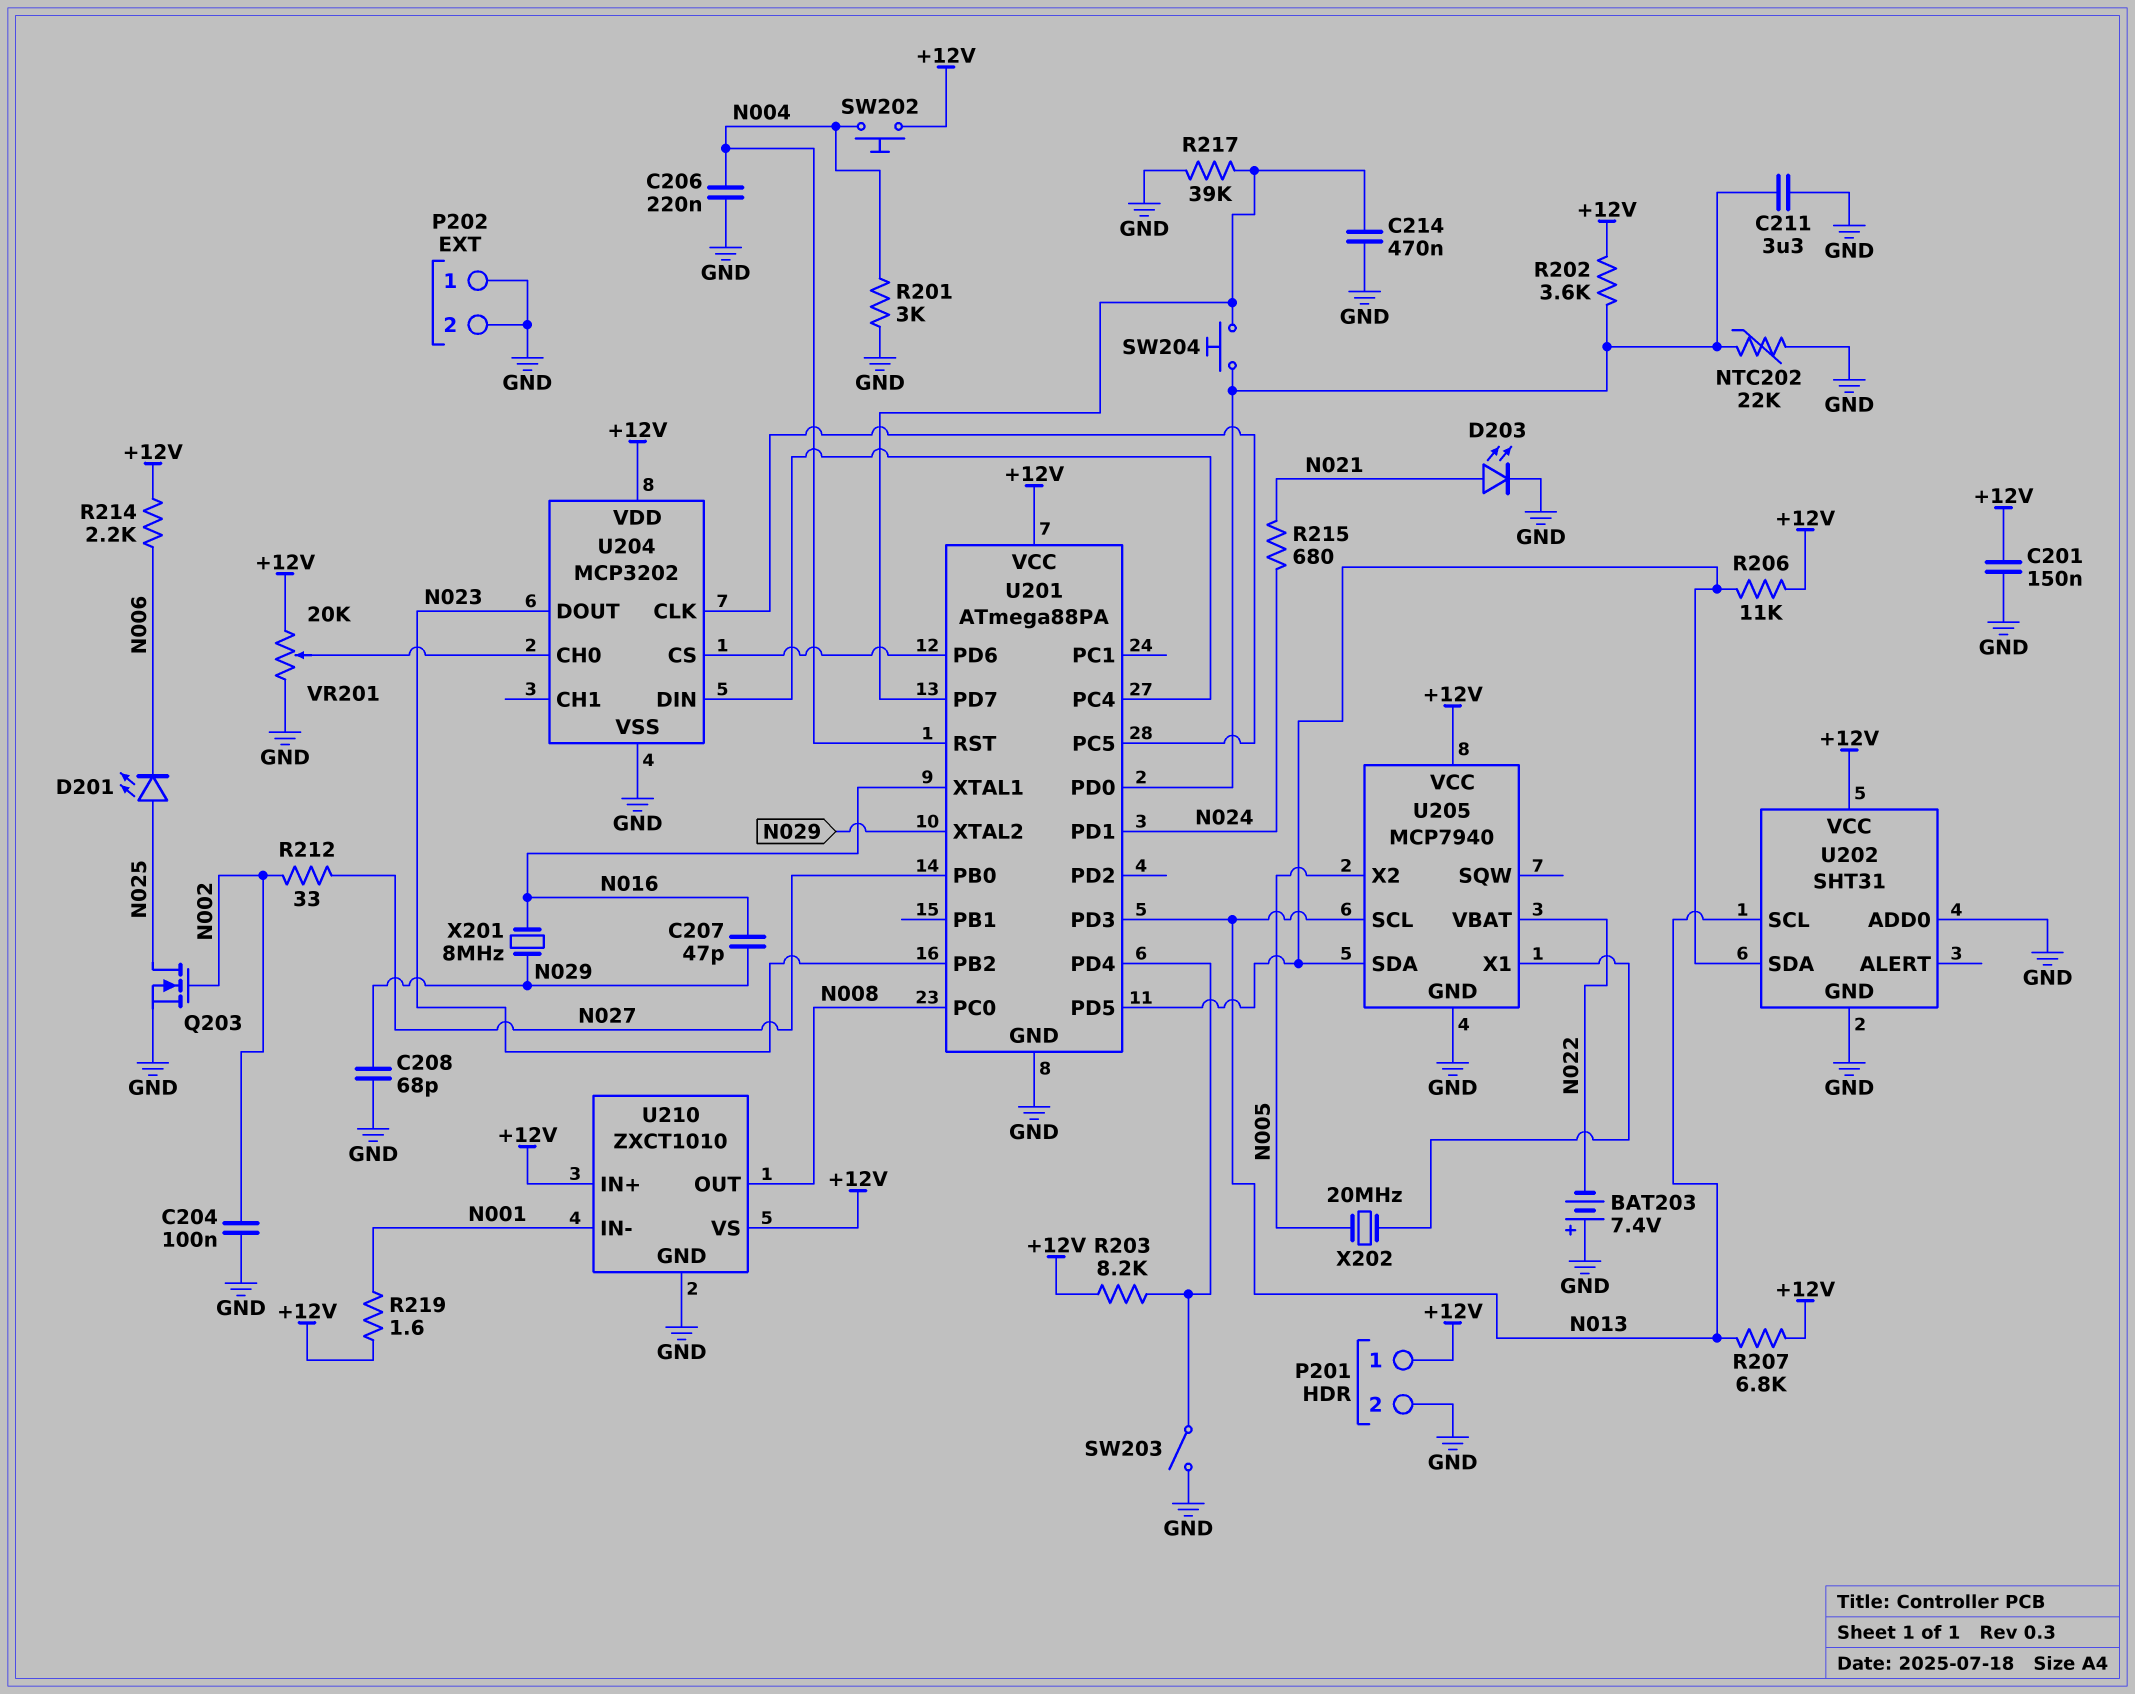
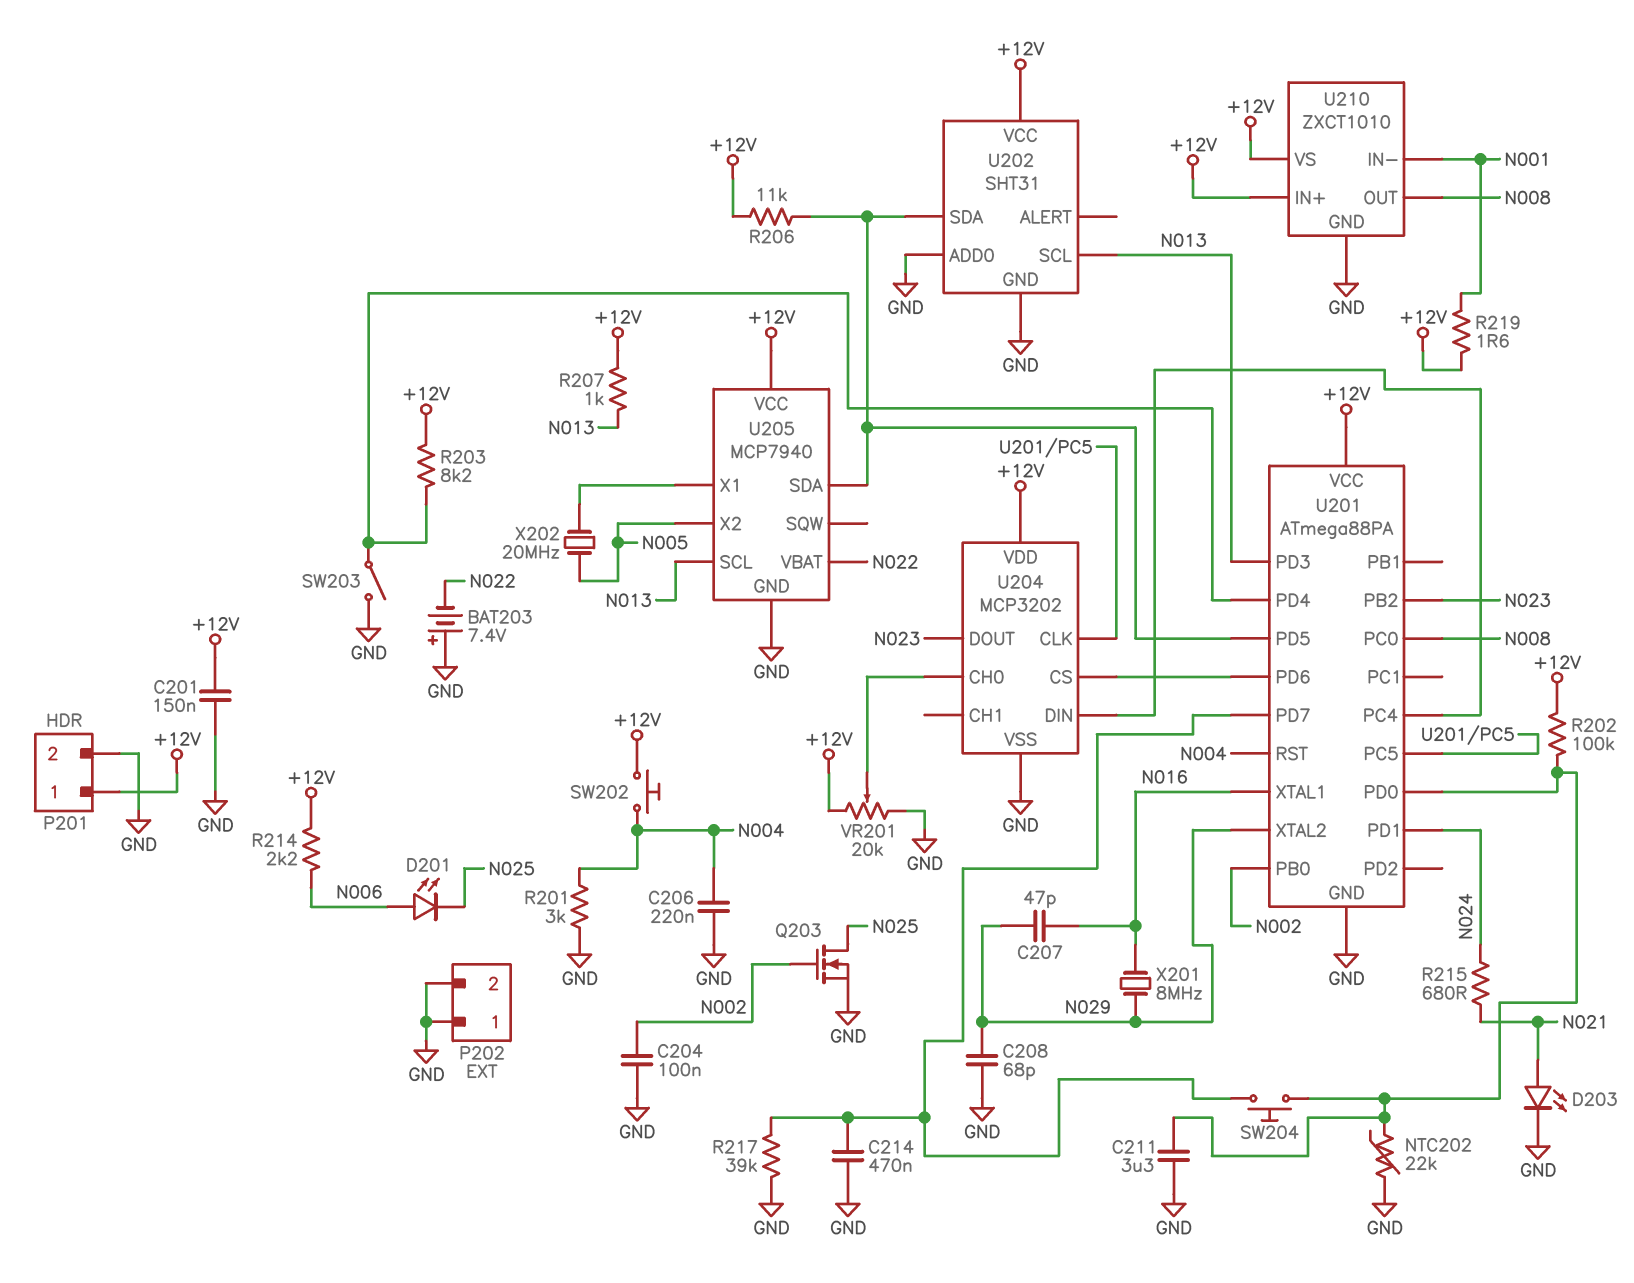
D201: LED (A N025, K N006) -> LED (A N006, K N025)
R202: 3.6k (+12V, U201/PD0) -> 100k (+12V, U201/PD0)
R207: 6.8k (+12V, N013) -> 1k (+12V, N013)
R212: 33 (N002, N027) -> none
U201 pin PB0: N027 -> N002

